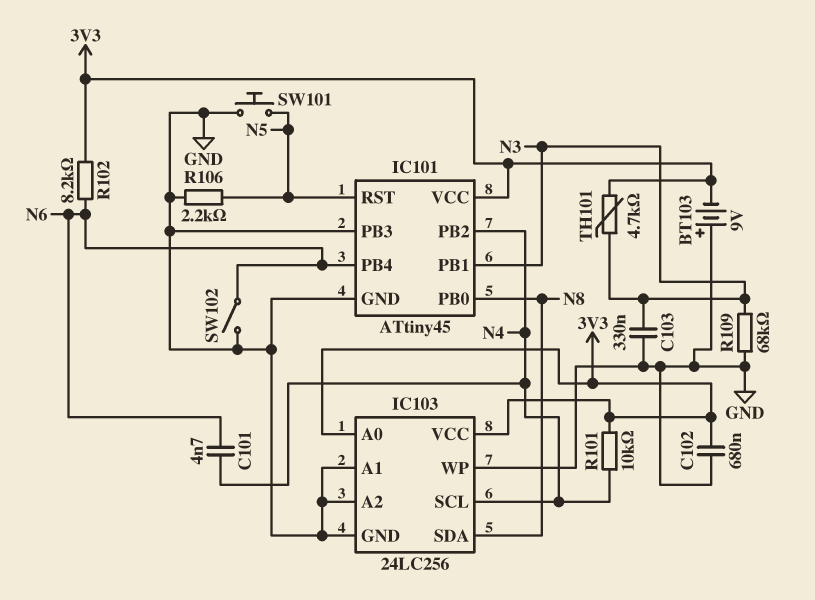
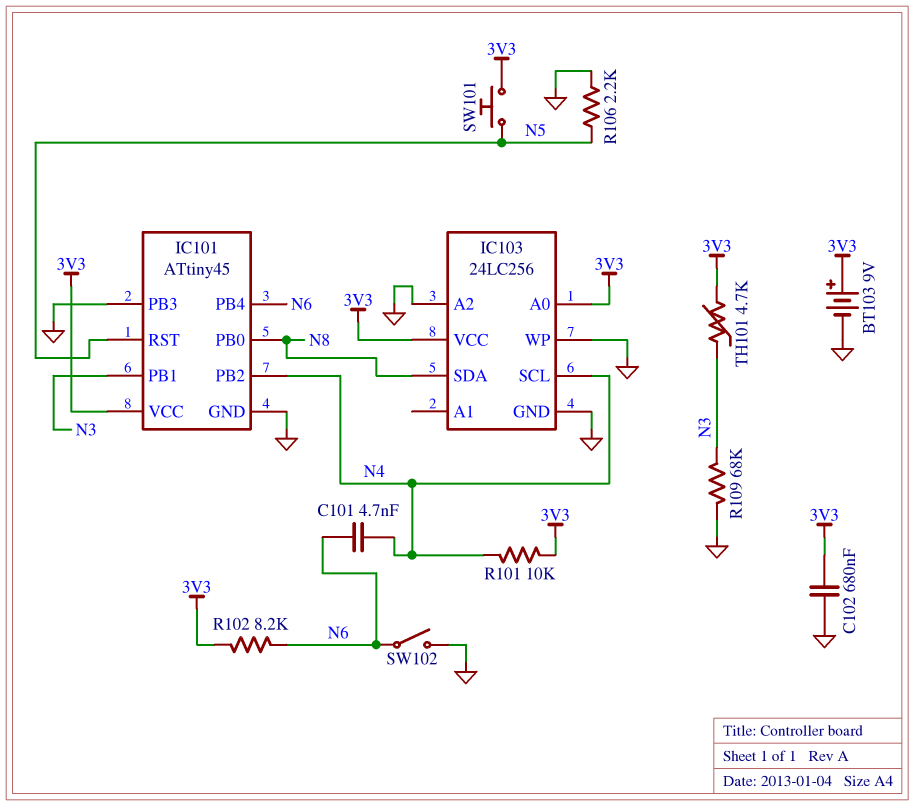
BT103: 9V (plus GND, minus 3V3) -> 9V (plus 3V3, minus GND)
C103: 330nF (GND, N3) -> none
IC103 pin A1: GND -> none
SW101: button (GND, N5) -> button (3V3, N5)

